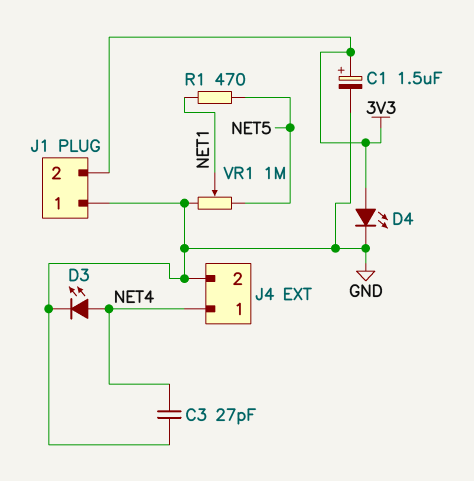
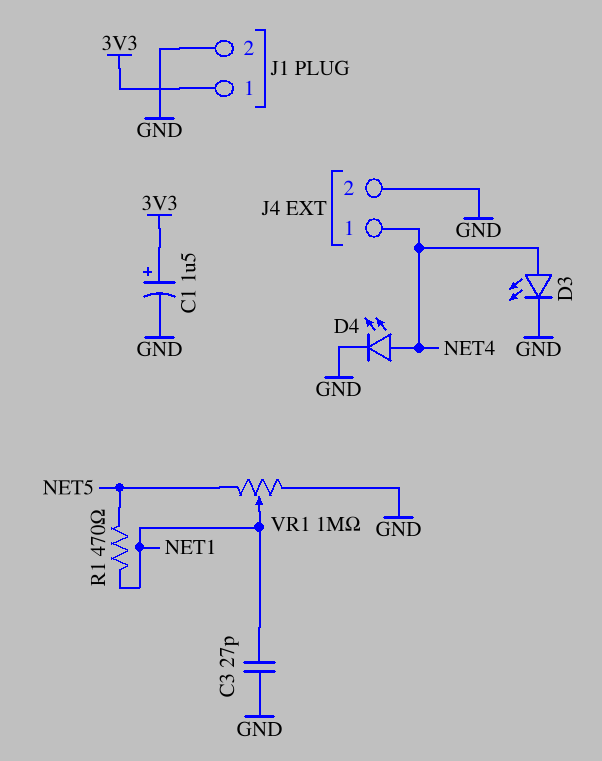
C3: 27pF (GND, NET4) -> 27pF (GND, NET1)
D4: LED (A 3V3, K GND) -> LED (A NET4, K GND)
J1 pin 1: GND -> 3V3
J1 pin 2: 3V3 -> GND

